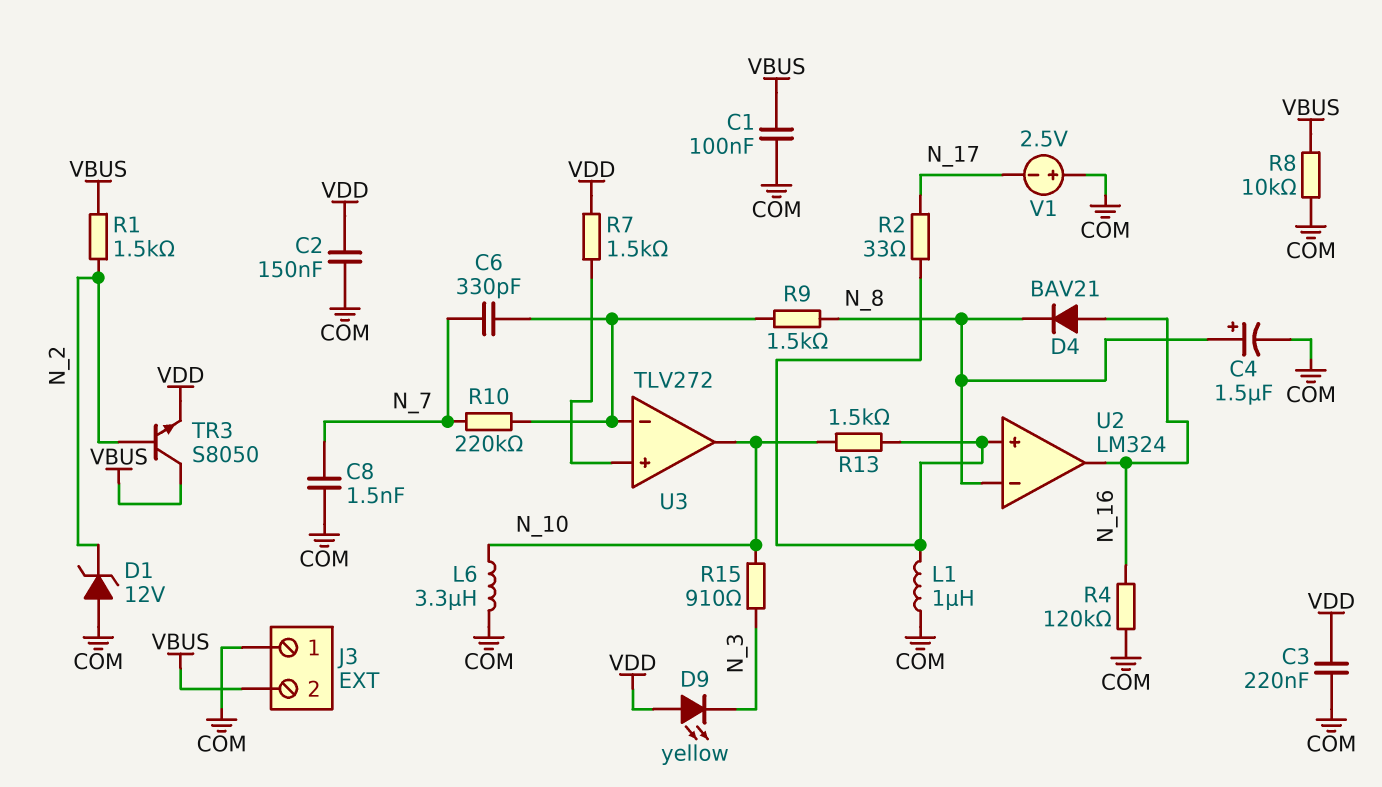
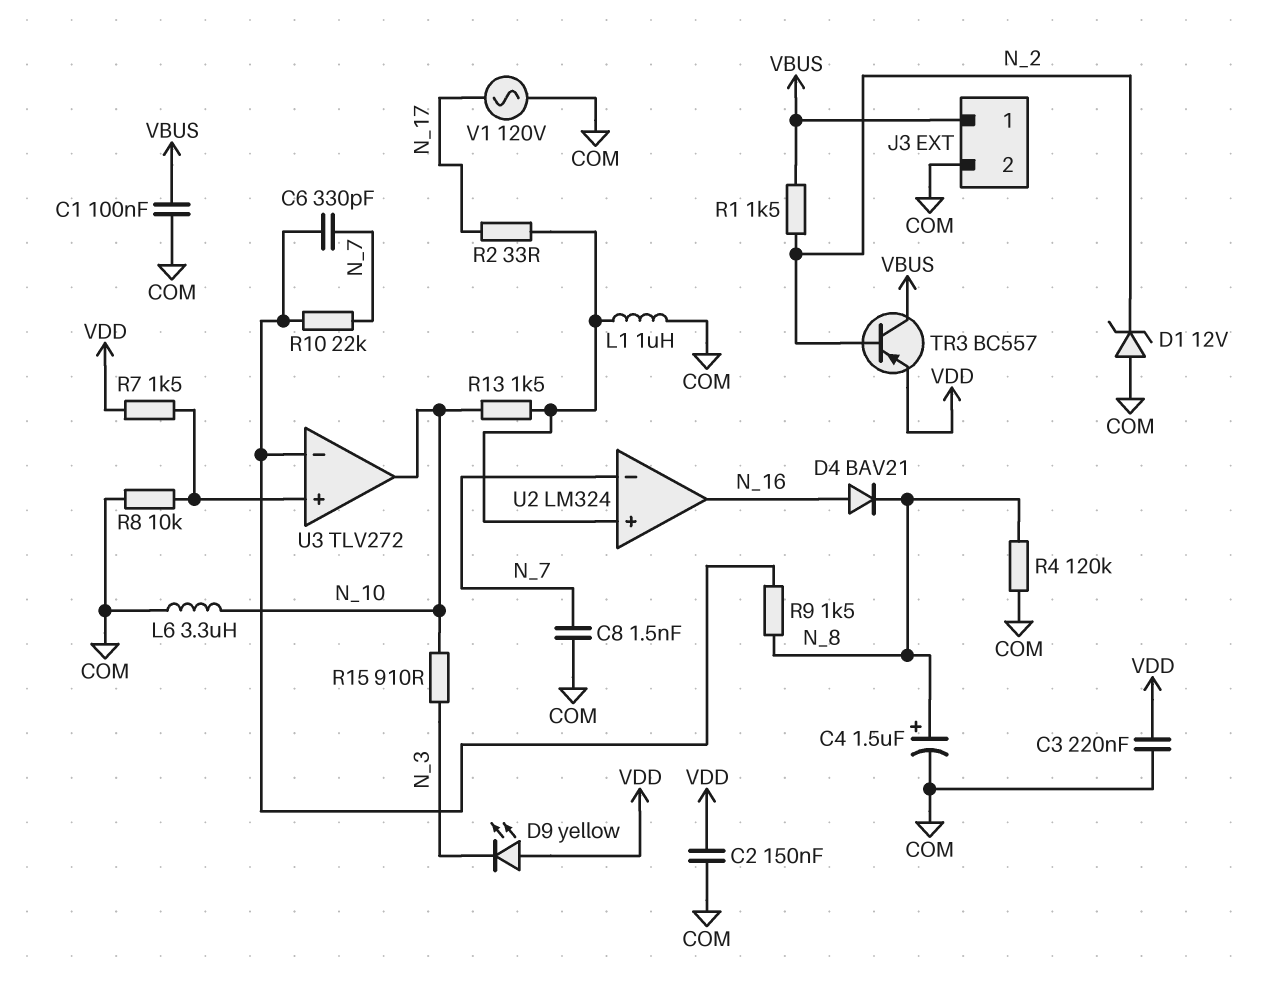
J3 pin 1: COM -> VBUS
J3 pin 2: VBUS -> COM
R4: 120k (COM, N_16) -> 120k (COM, N_8)
R8: 10k (COM, VBUS) -> 10k (COM, U3/in+)
R10: 220k (N_7, U3/in-) -> 22k (N_7, U3/in-)
TR3: NPN S8050 (B N_2, C VBUS, E VDD) -> PNP BC557 (B N_2, C VBUS, E VDD)
U2 pin in-: N_8 -> N_7
V1: 2.5V (plus COM, minus N_17) -> AC 120V (COM, N_17)

